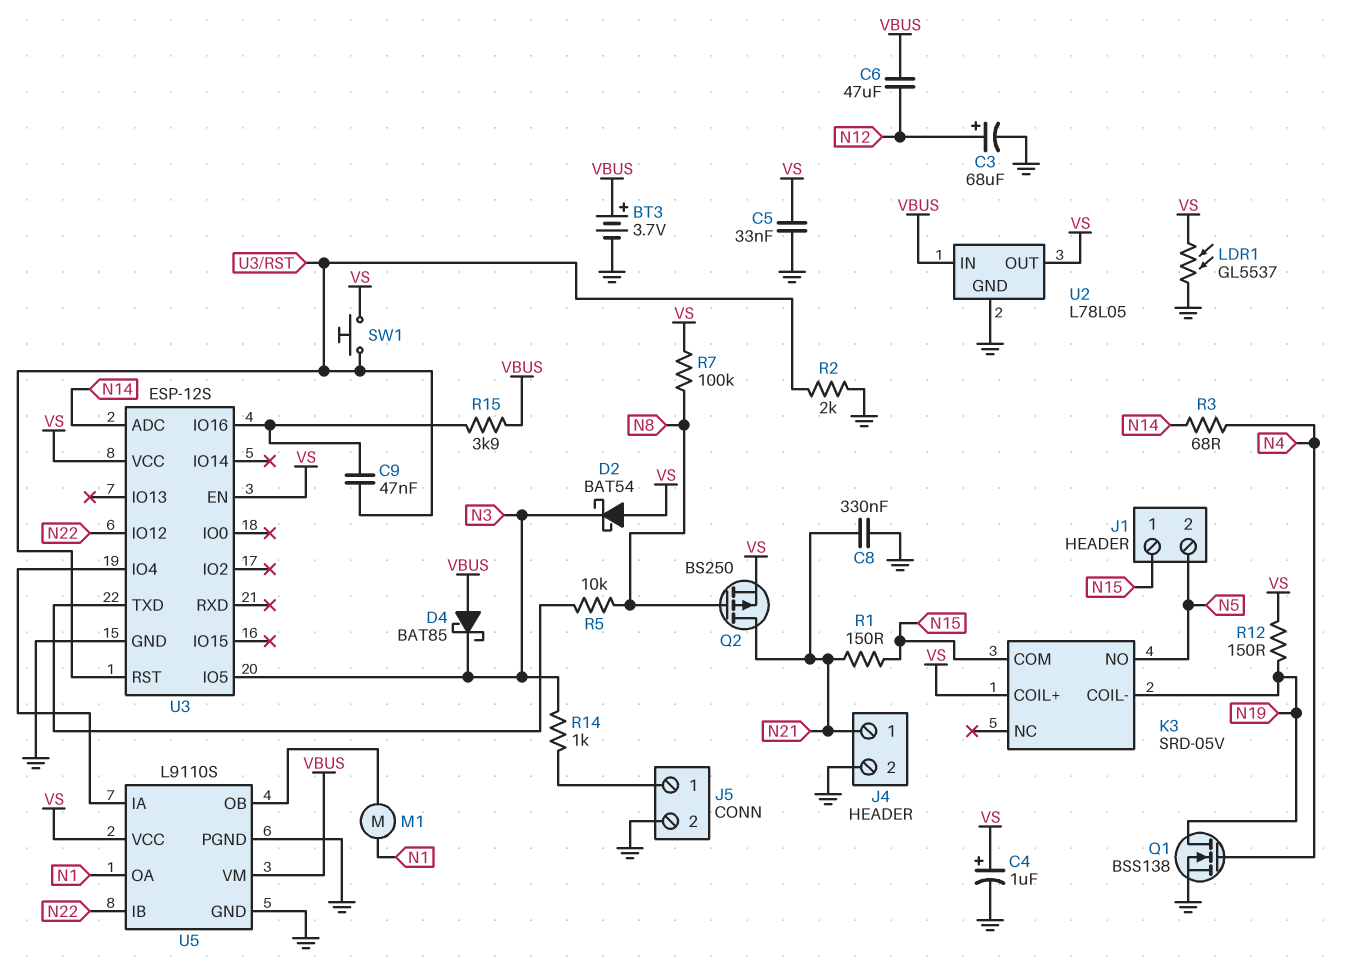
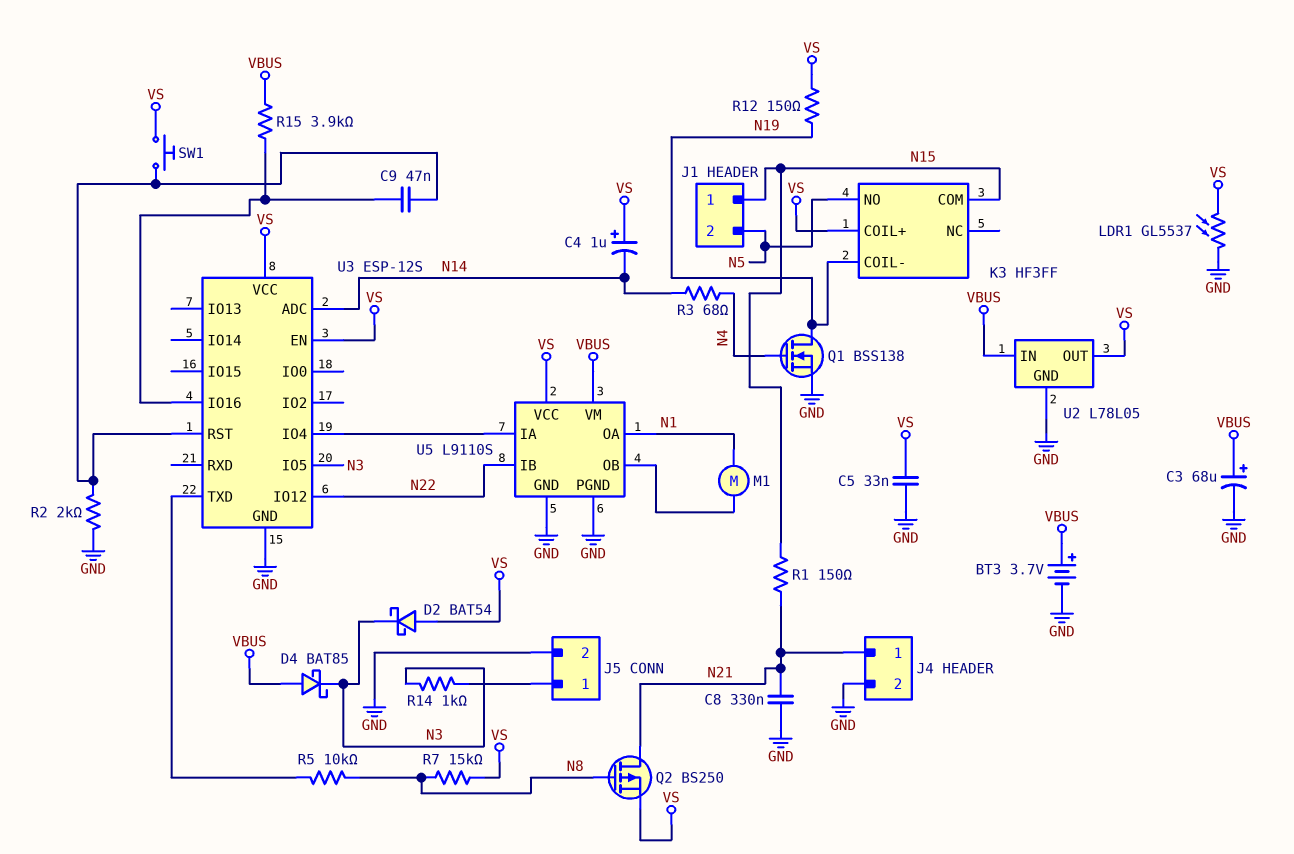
C3: 68uF (plus N12, minus GND) -> 68uF (plus VBUS, minus GND)
C4: 1uF (plus VS, minus GND) -> 1uF (plus VS, minus N14)
C6: 47uF (N12, VBUS) -> none
K3: SRD-05V -> HF3FF
R7: 100k (N8, VS) -> 15k (N8, VS)

